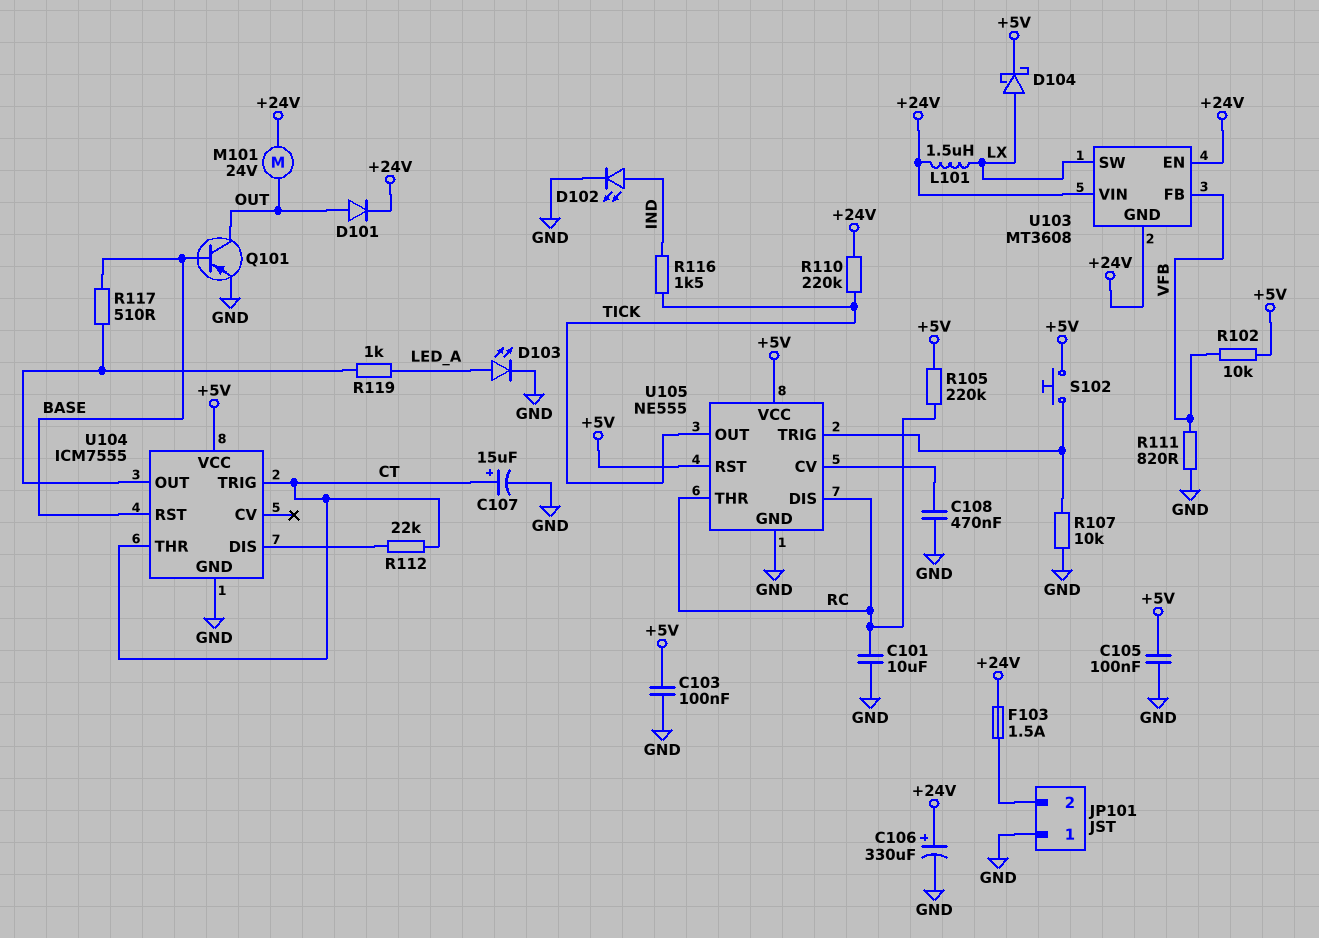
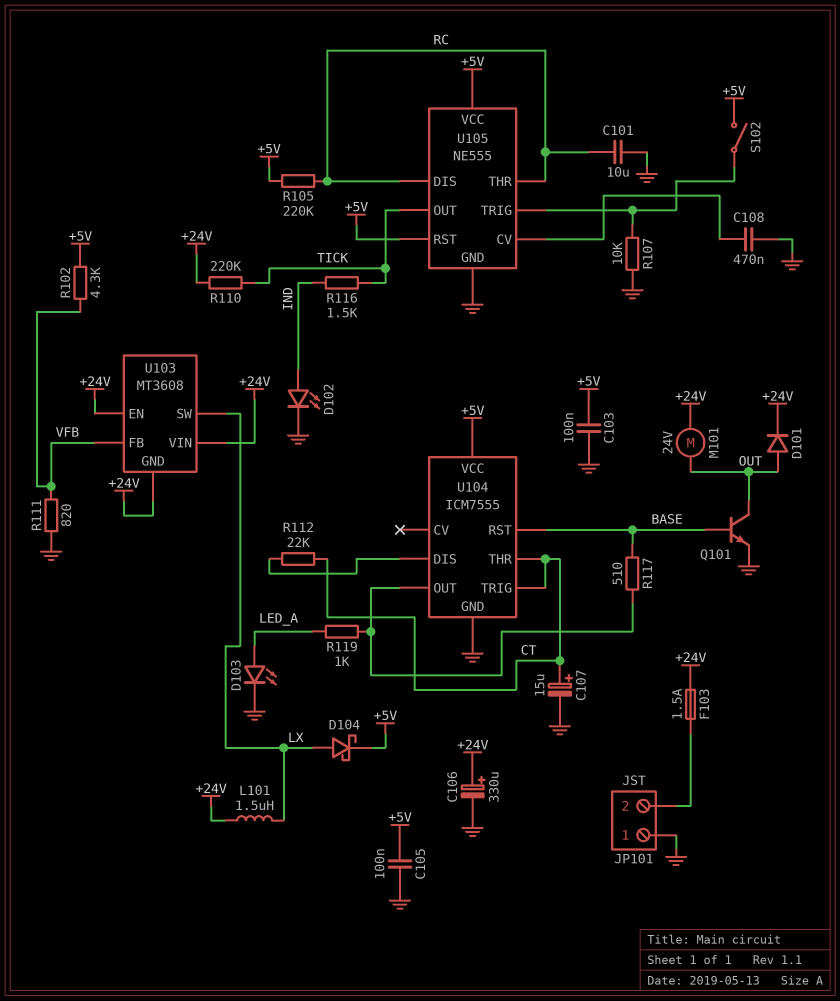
Q101: PNP (B BASE, C OUT, E GND) -> NPN (B BASE, C OUT, E GND)
R102: 10k (+5V, VFB) -> 4.3k (+5V, VFB)
S102: button (+5V, U105/TRIG) -> switch (+5V, U105/TRIG)

